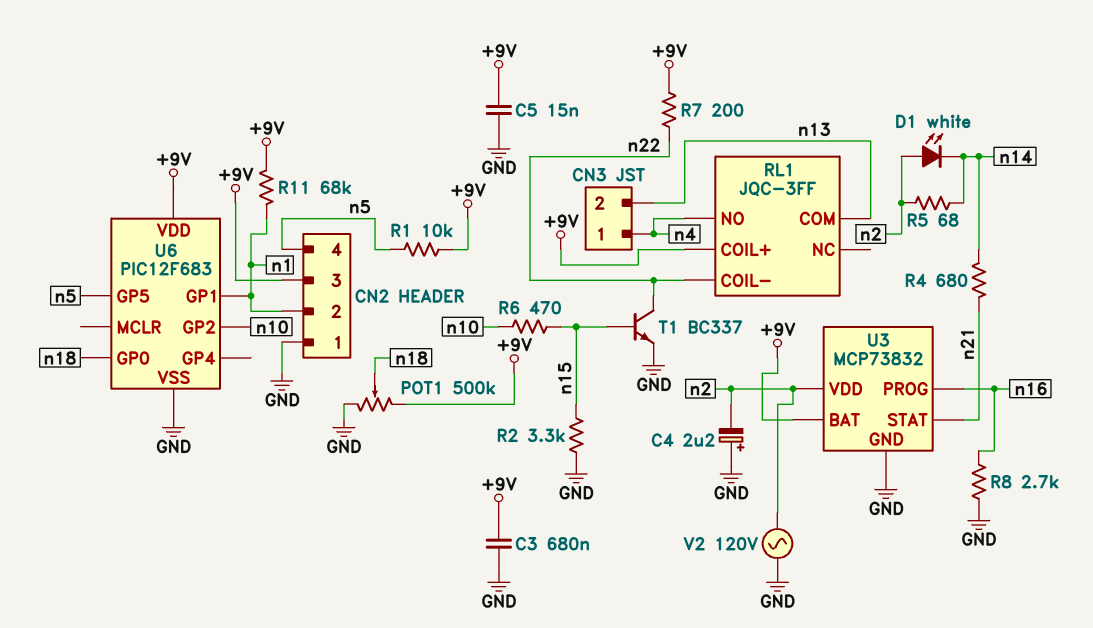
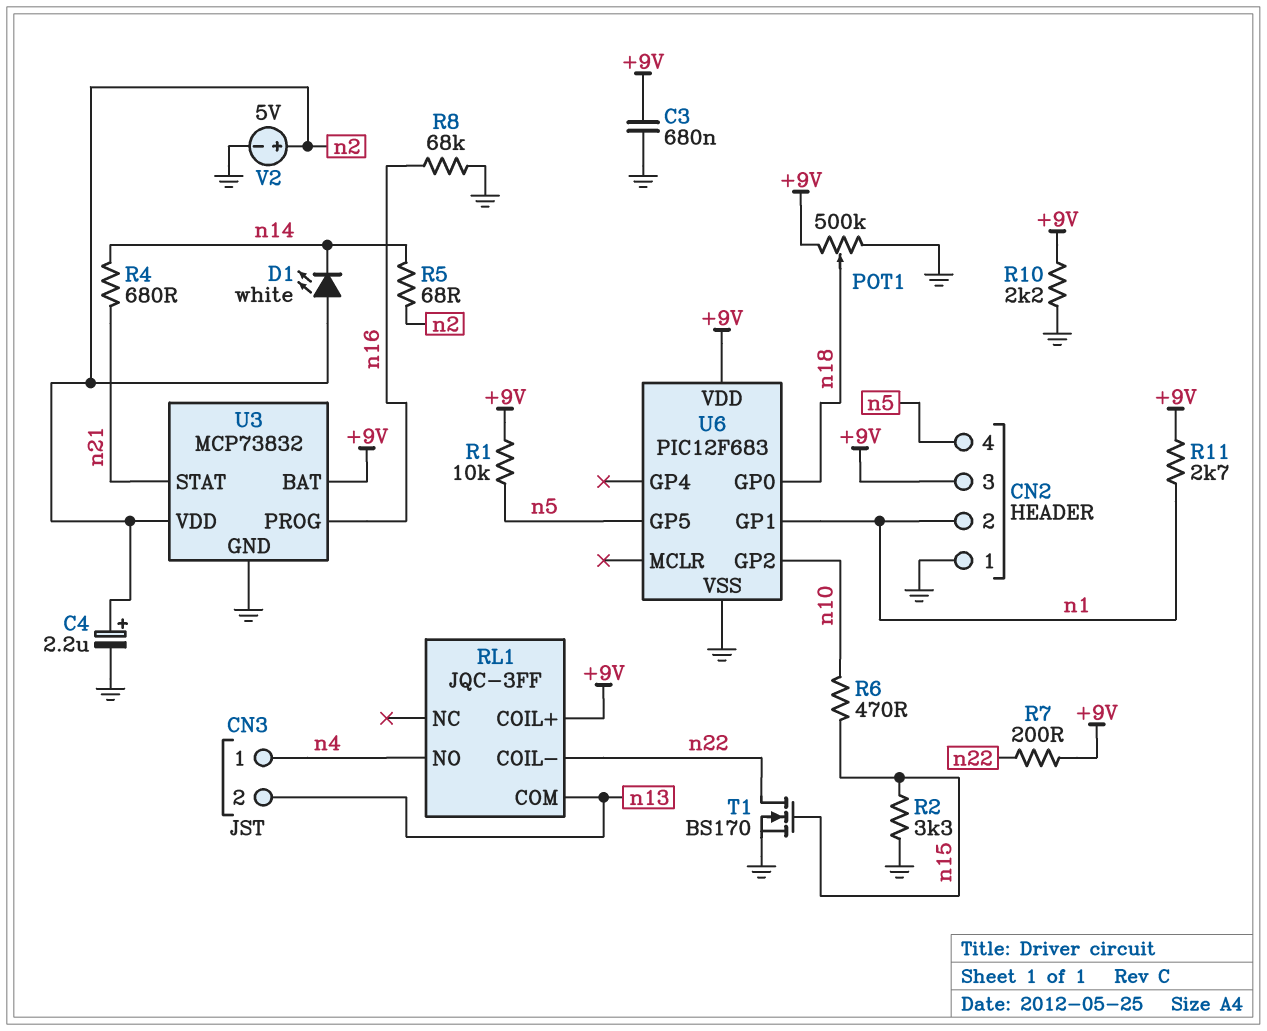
C4: 2.2uF (plus GND, minus n2) -> 2.2uF (plus n2, minus GND)
C5: 15nF (+9V, GND) -> none
R8: 2.7k (GND, n16) -> 68k (GND, n16)
R10: none -> 2.2k (+9V, GND)
R11: 68k (+9V, n1) -> 2.7k (+9V, n1)
T1: NPN BC337 (B n15, C n22, E GND) -> NMOS BS170 (G n15, D n22, S GND)
V2: AC 120V (GND, n2) -> 5V (plus n2, minus GND)

